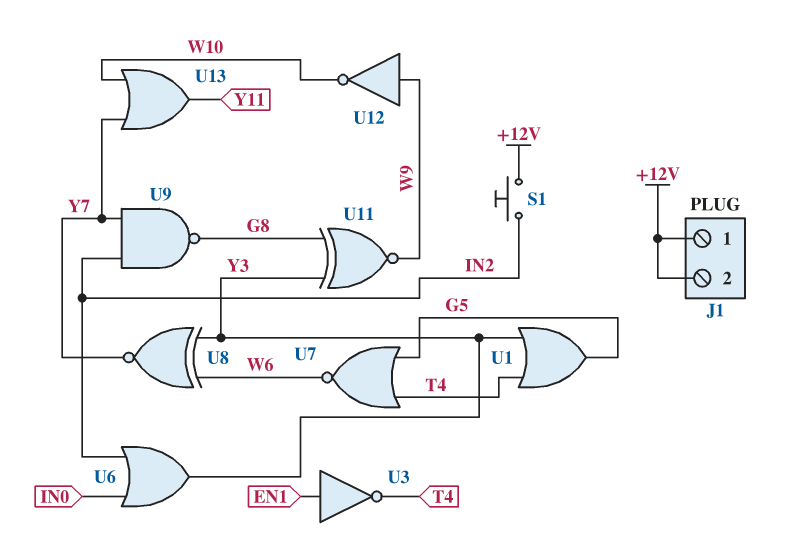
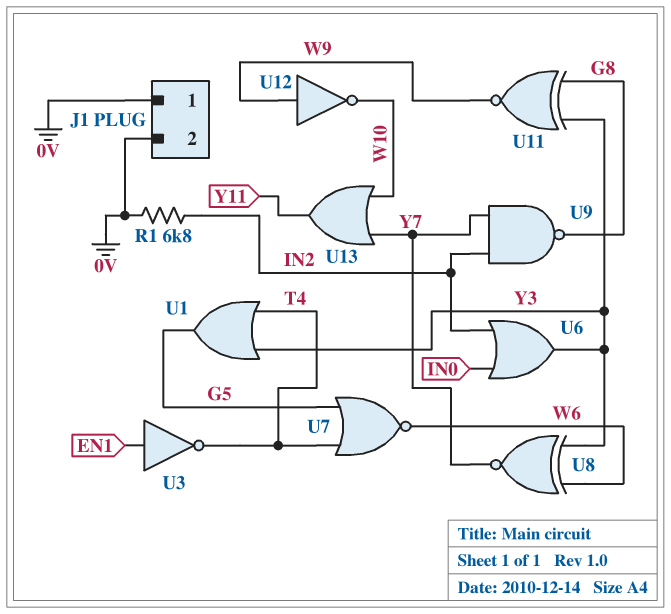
J1 pin 1: +12V -> 0V
J1 pin 2: +12V -> 0V
R1: none -> 6.8k (0V, IN2)
S1: button (+12V, IN2) -> none

